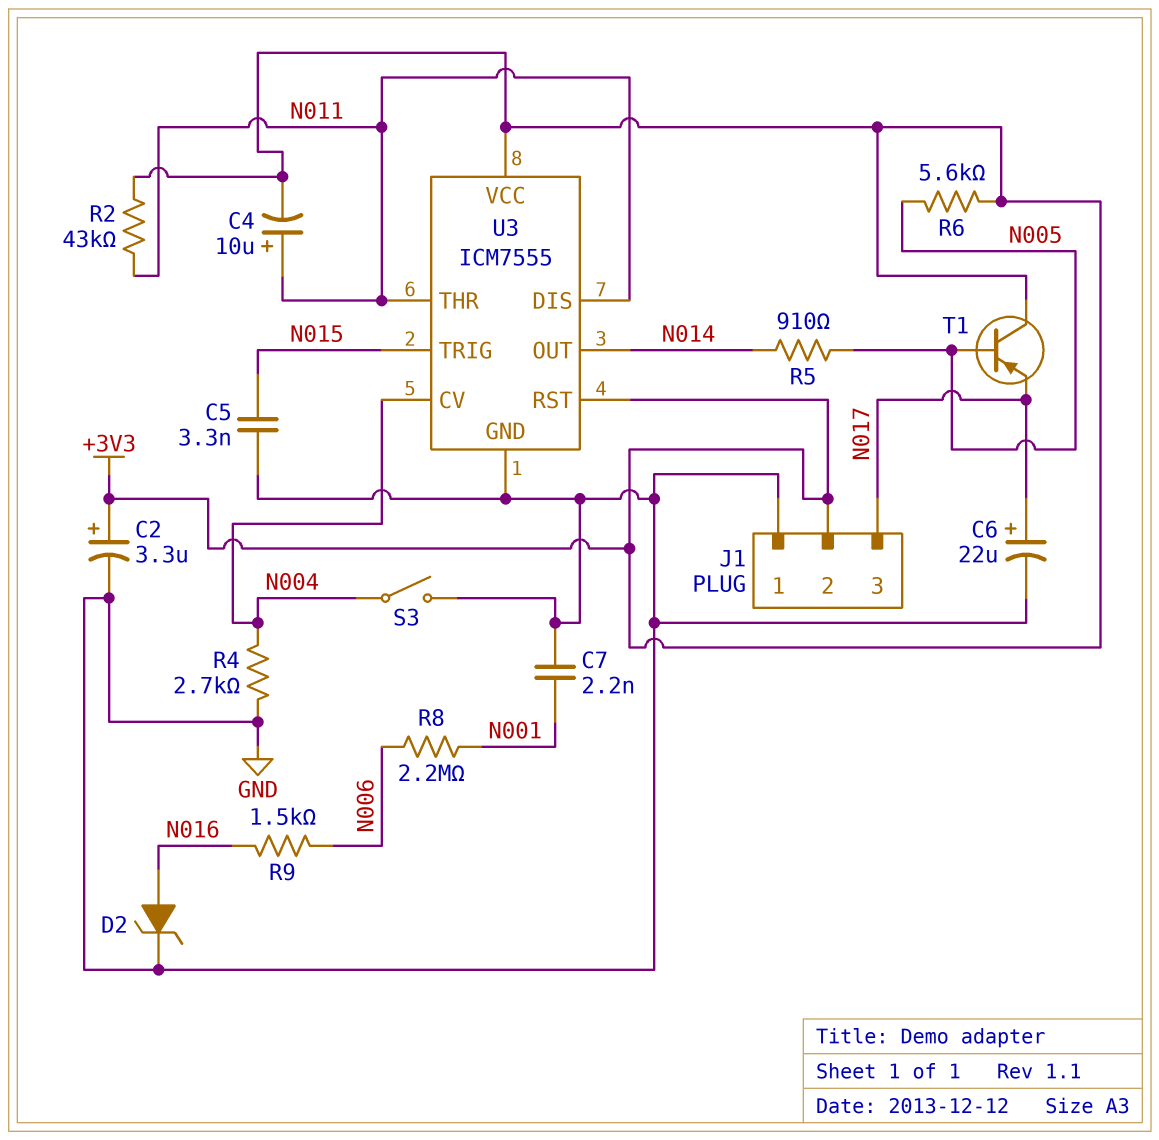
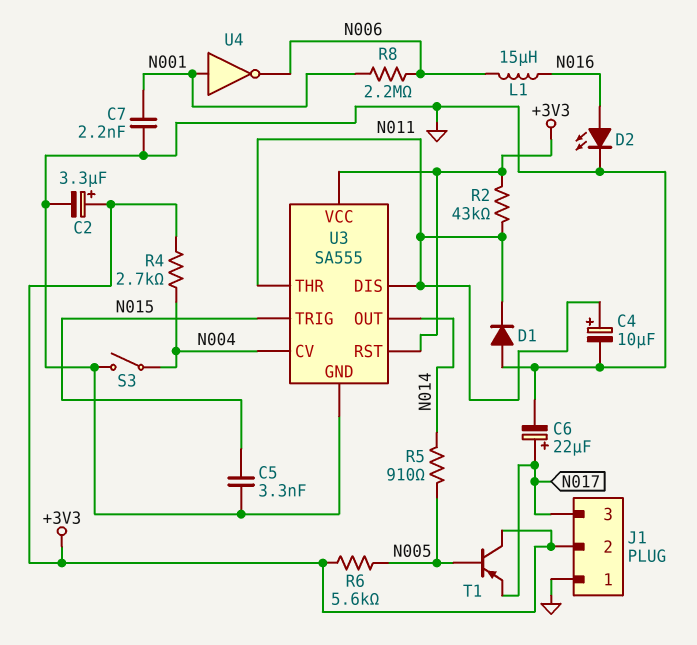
C4: 10uF (plus N011, minus +3V3) -> 10uF (plus N011, minus GND)
D1: none -> diode (A GND, K N011)
D2: zener (A N016, K GND) -> LED (A N016, K GND)
L1: none -> 15uH (N006, N016)
R4: 2.7k (GND, N004) -> 2.7k (+3V3, N004)
R9: 1.5k (N006, N016) -> none
U3: ICM7555 -> SA555
U4: none -> NOT (in N001, out N006)

